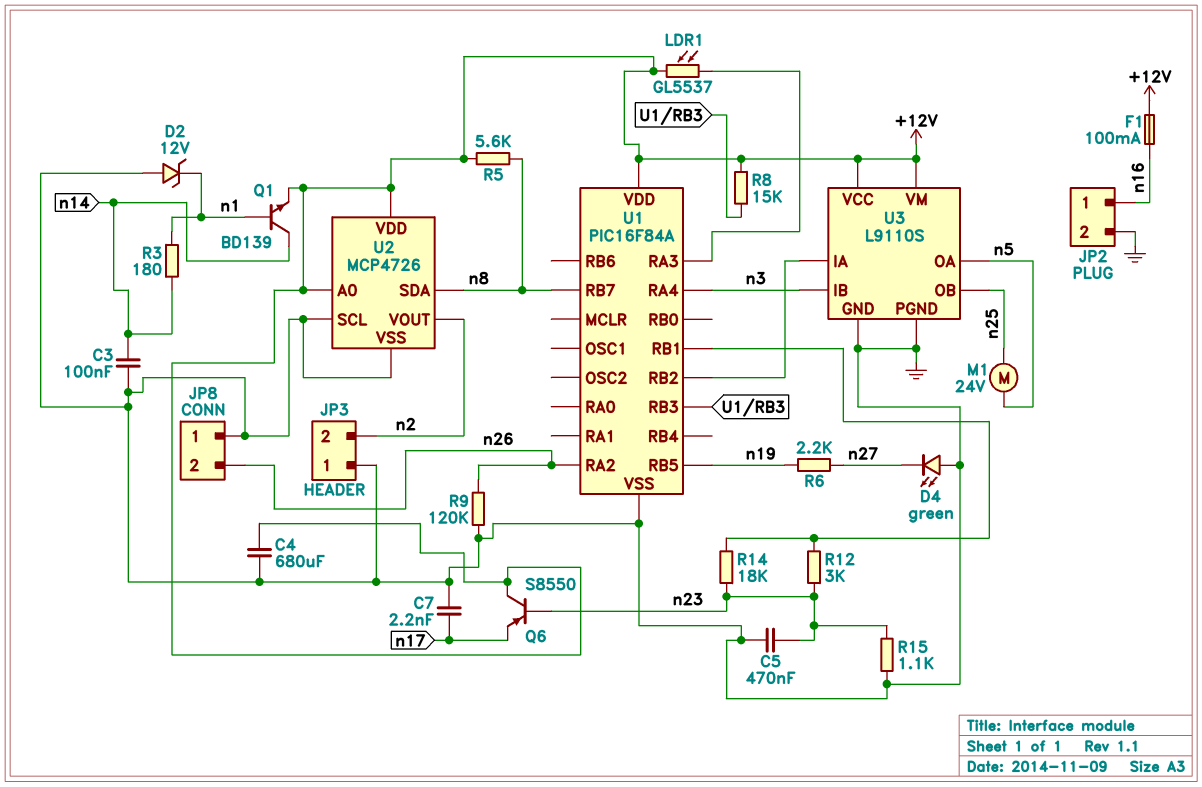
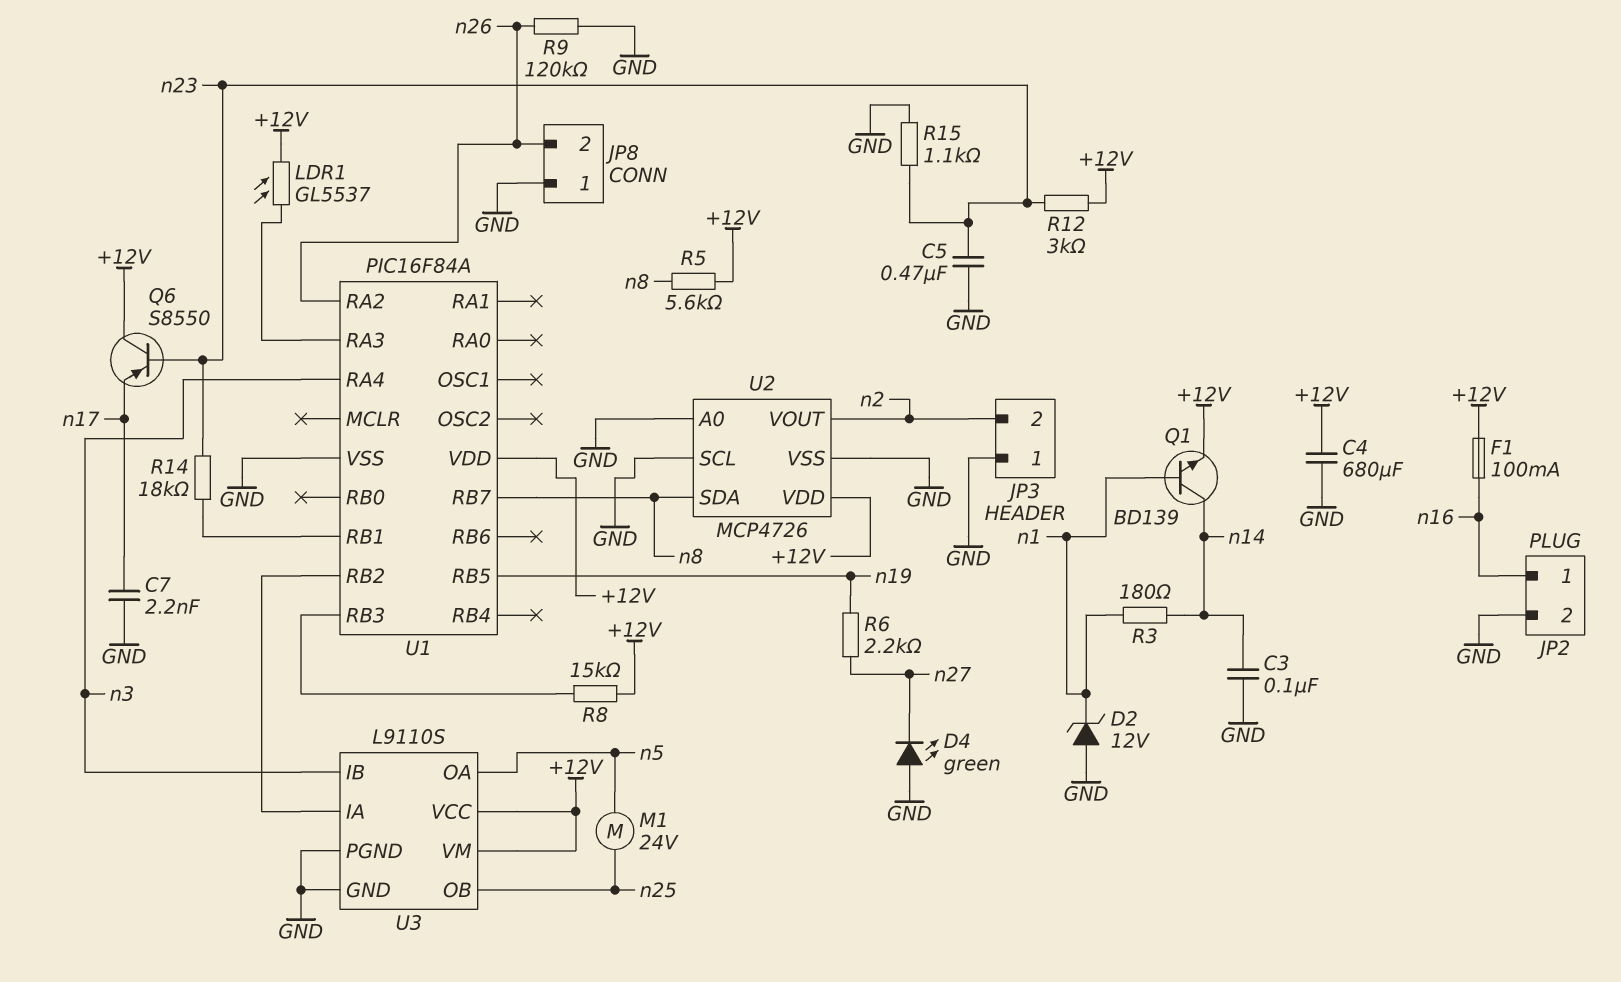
R12: 3k (U1/RB1, n23) -> 3k (+12V, n23)
U2 pin A0: +12V -> GND

